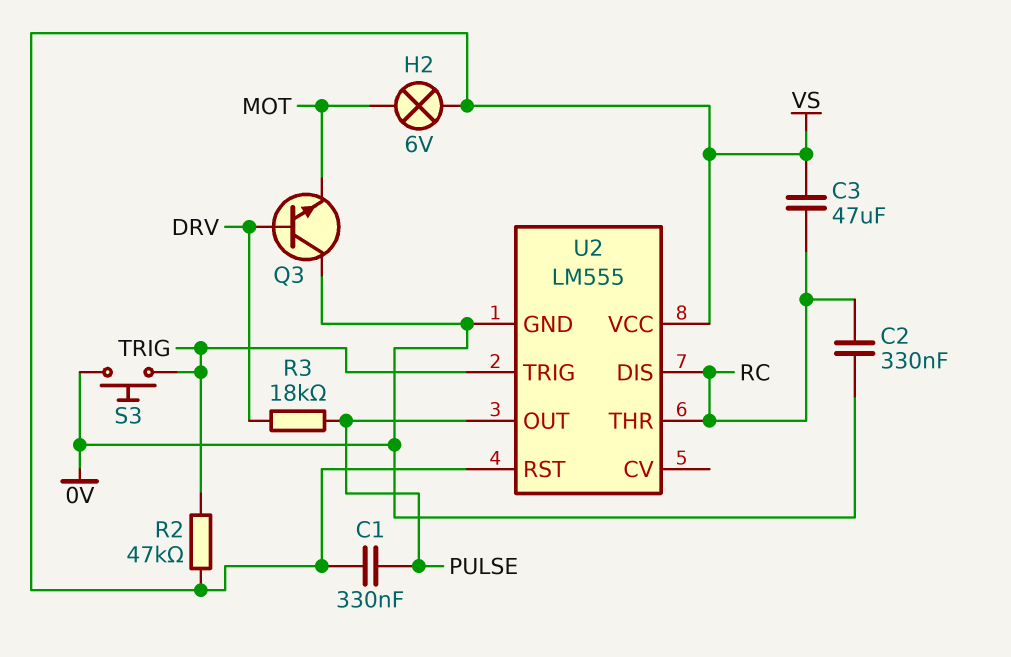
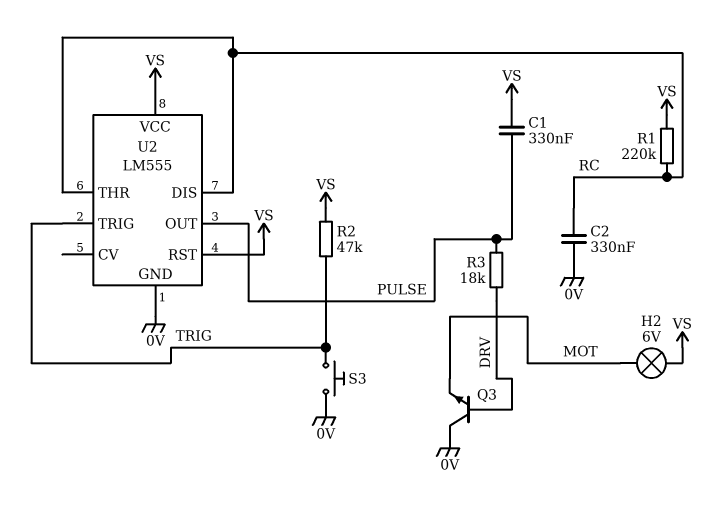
C3: 47uF (RC, VS) -> none
R1: none -> 220k (RC, VS)

